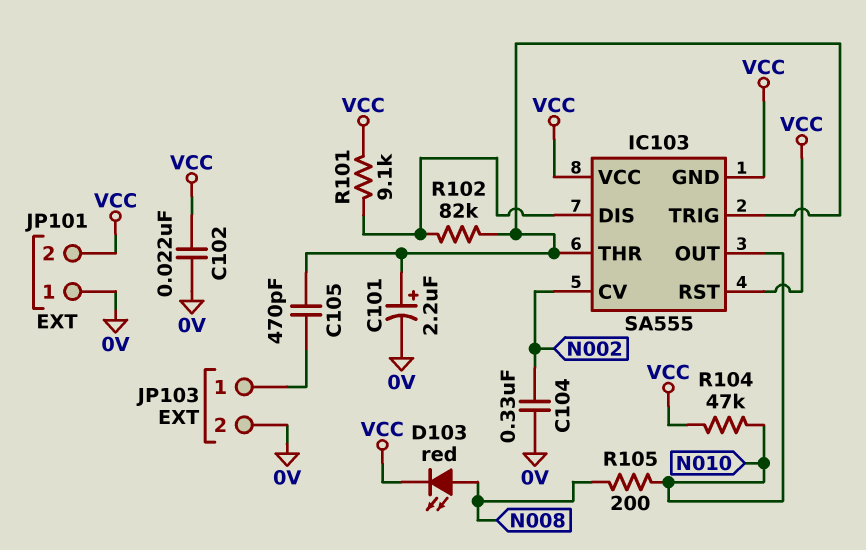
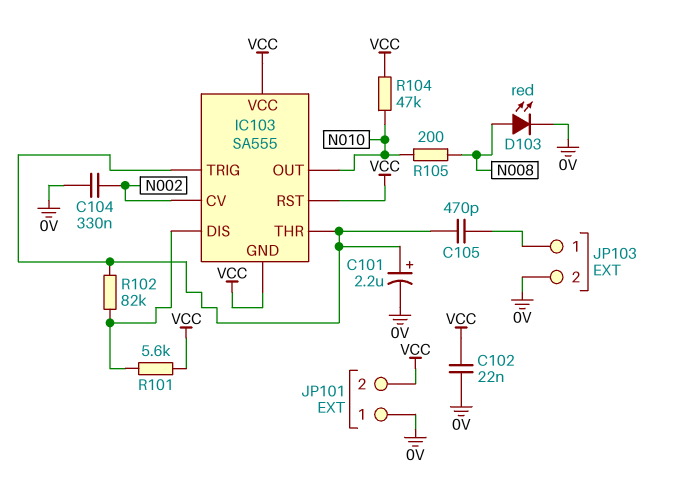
D103: LED red (A N008, K VCC) -> LED red (A N008, K 0V)
R101: 9.1k (IC103/DIS, VCC) -> 5.6k (IC103/DIS, VCC)

